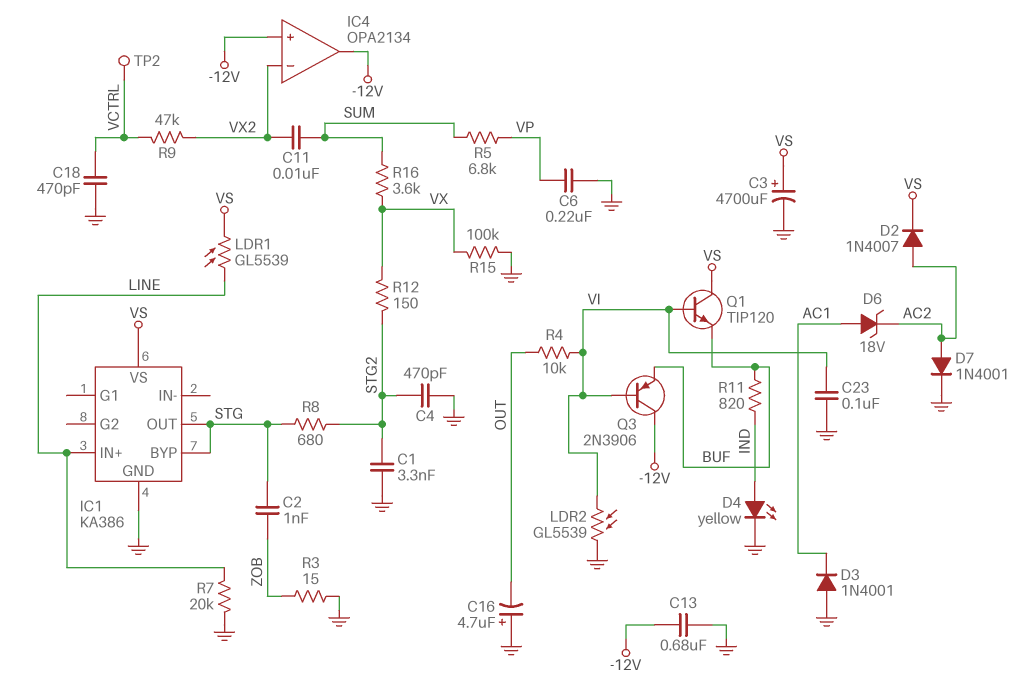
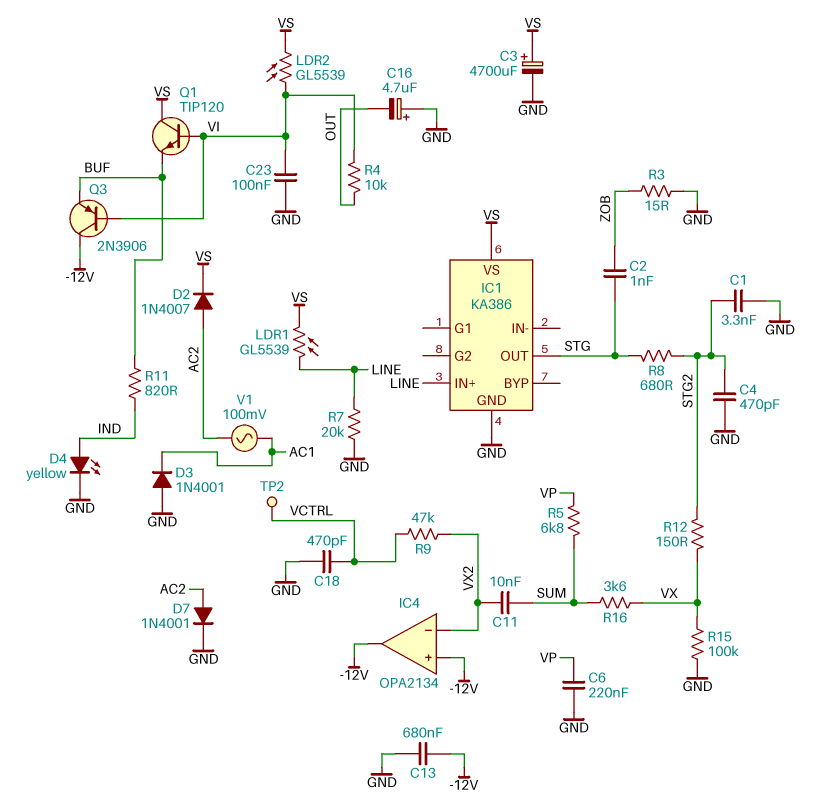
D6: zener 18V (A AC1, K AC2) -> none
IC1 pin BYP: STG -> none
LDR2: GL5539 (GND, VI) -> GL5539 (VI, VS)
V1: none -> AC 100mV (AC1, AC2)

